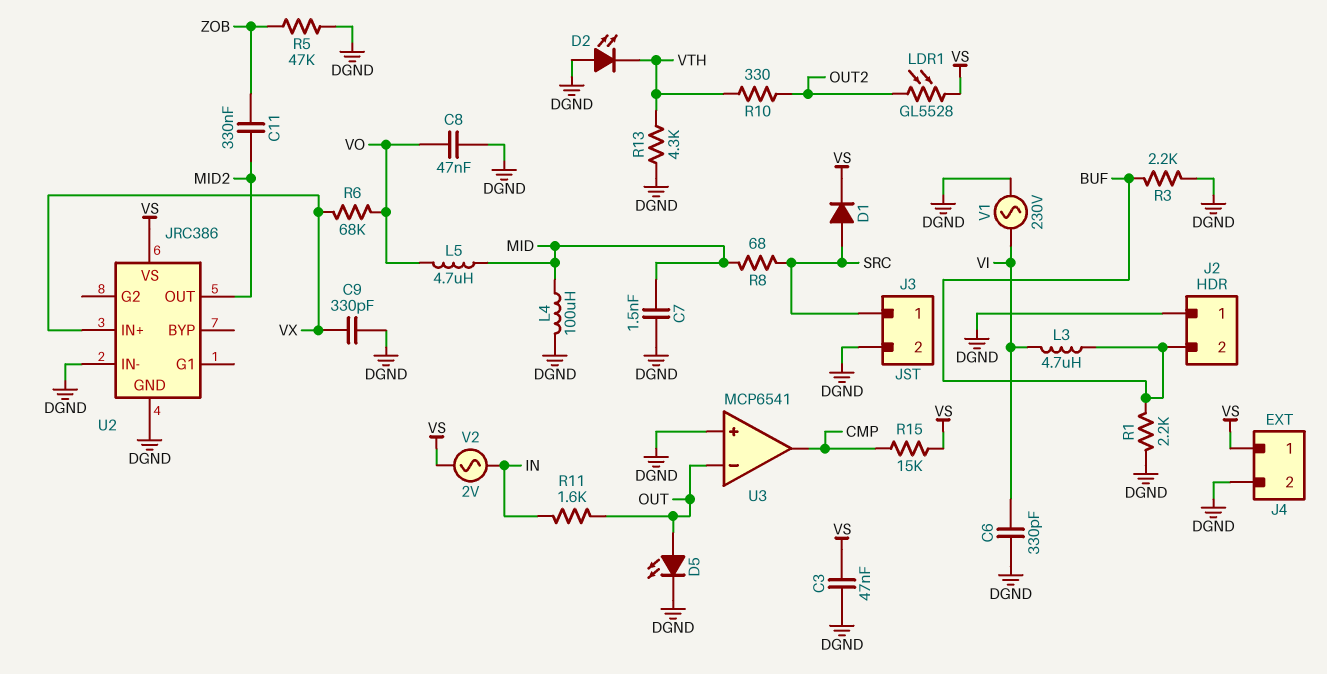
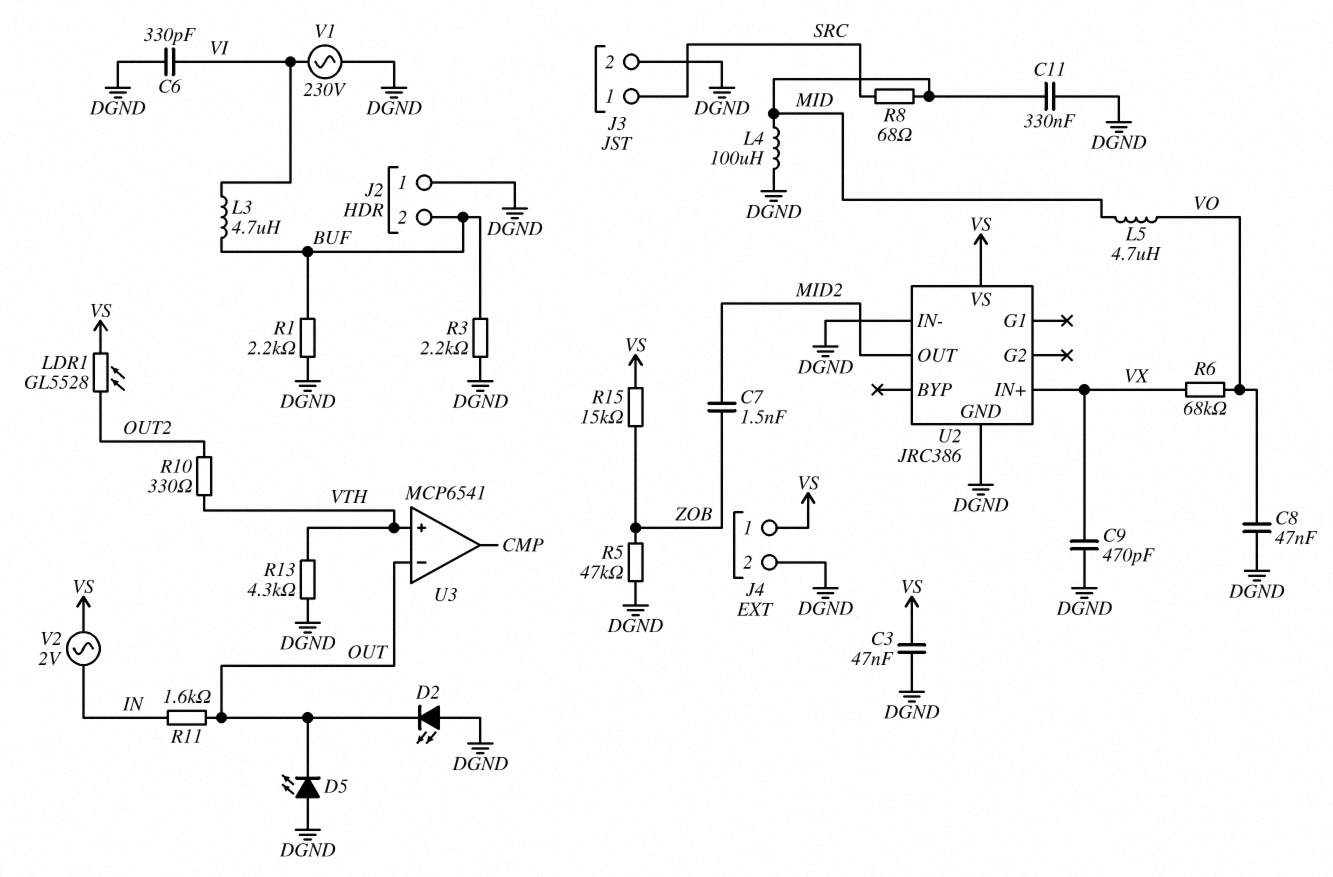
C7: 1.5nF (DGND, MID) -> 1.5nF (MID2, ZOB)
C9: 330pF (DGND, VX) -> 470pF (DGND, VX)
C11: 330nF (MID2, ZOB) -> 330nF (DGND, MID)
D1: diode (A SRC, K VS) -> none
D2: LED (A DGND, K VTH) -> LED (A DGND, K OUT)
D5: LED (A OUT, K DGND) -> LED (A DGND, K OUT)
R15: 15k (CMP, VS) -> 15k (VS, ZOB)
U3 pin in+: DGND -> VTH

